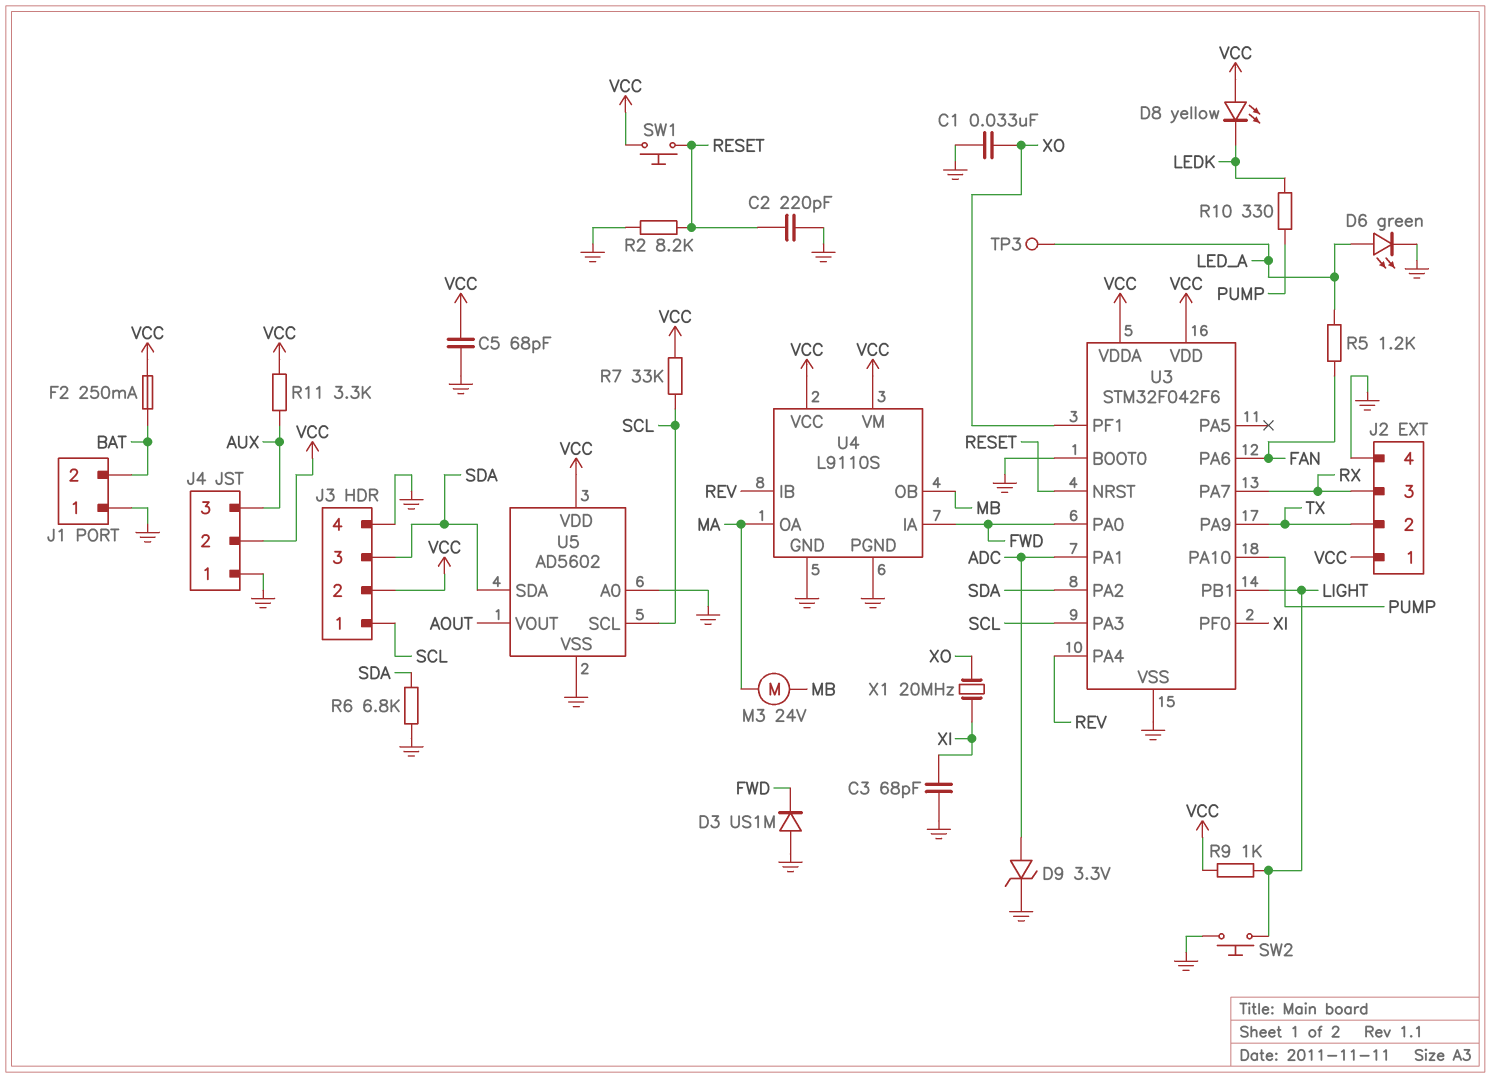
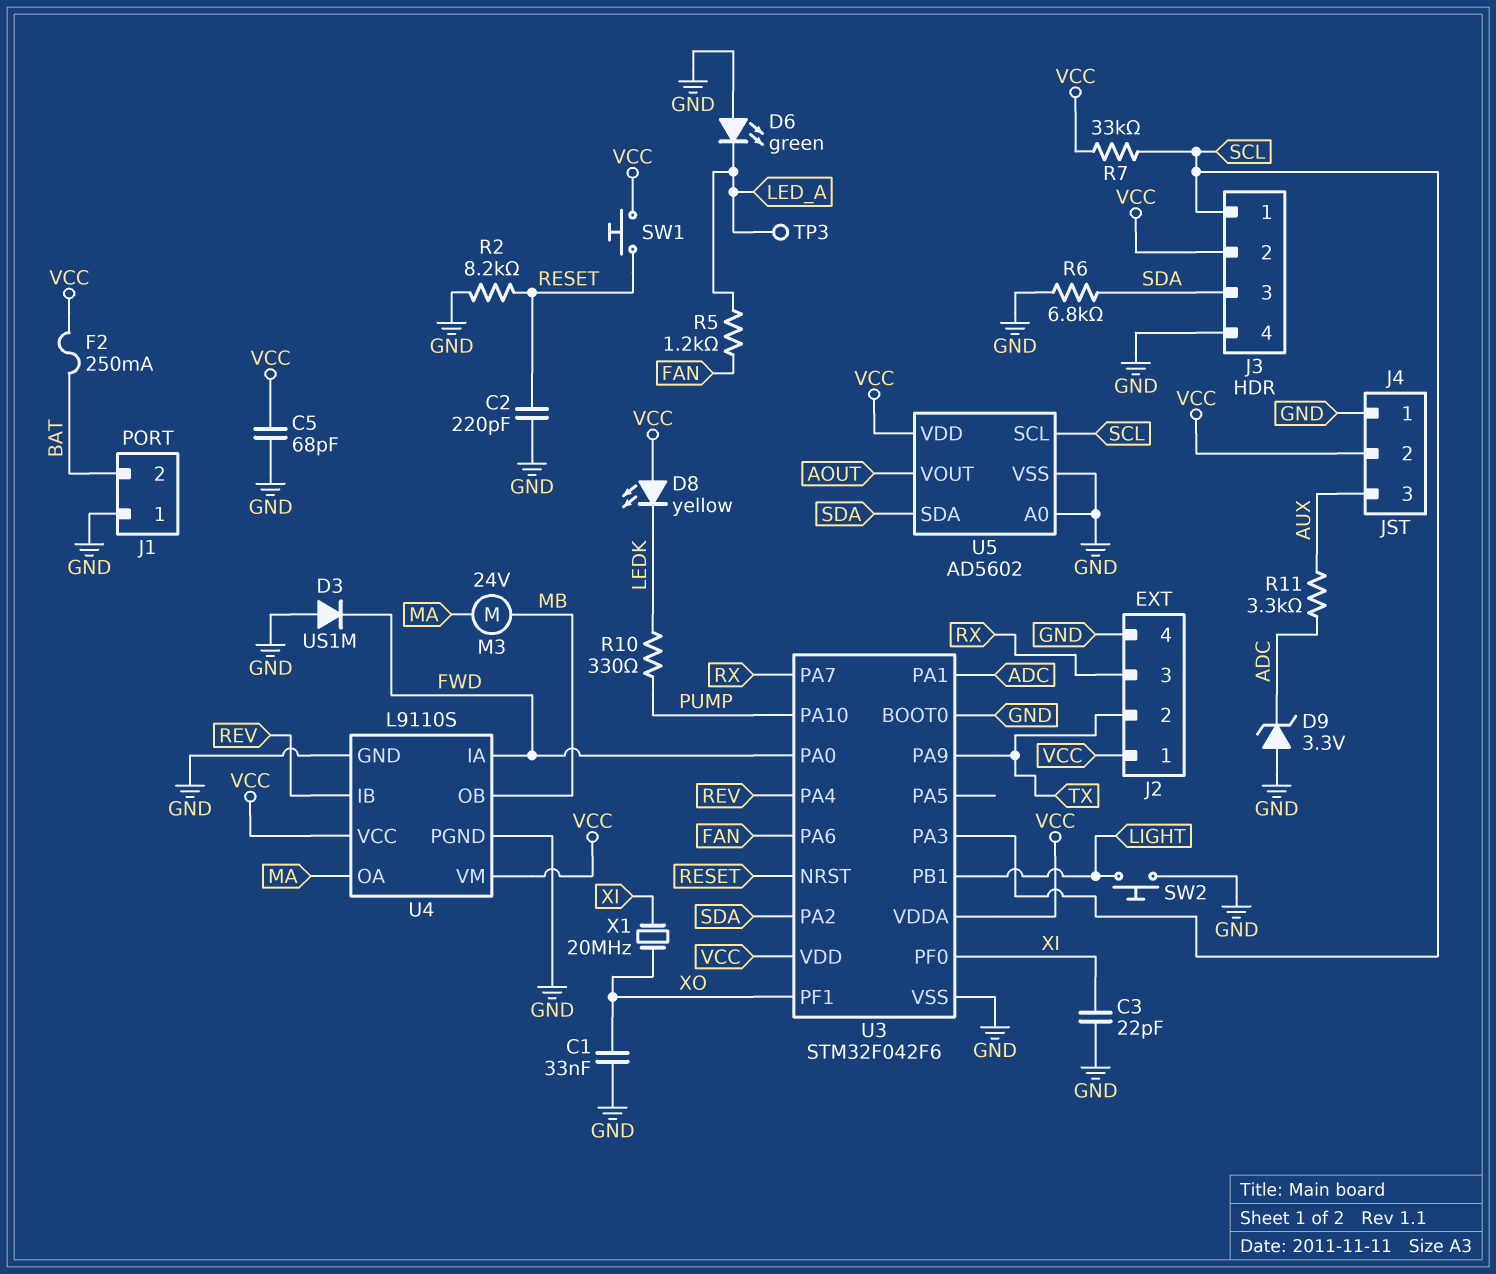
C3: 68pF (GND, XI) -> 22pF (GND, XI)
D6: LED green (A LED_A, K GND) -> LED green (A GND, K LED_A)
D9: zener 3.3V (A ADC, K GND) -> zener 3.3V (A GND, K ADC)
R9: 1k (LIGHT, VCC) -> none
R11: 3.3k (AUX, VCC) -> 3.3k (ADC, AUX)

